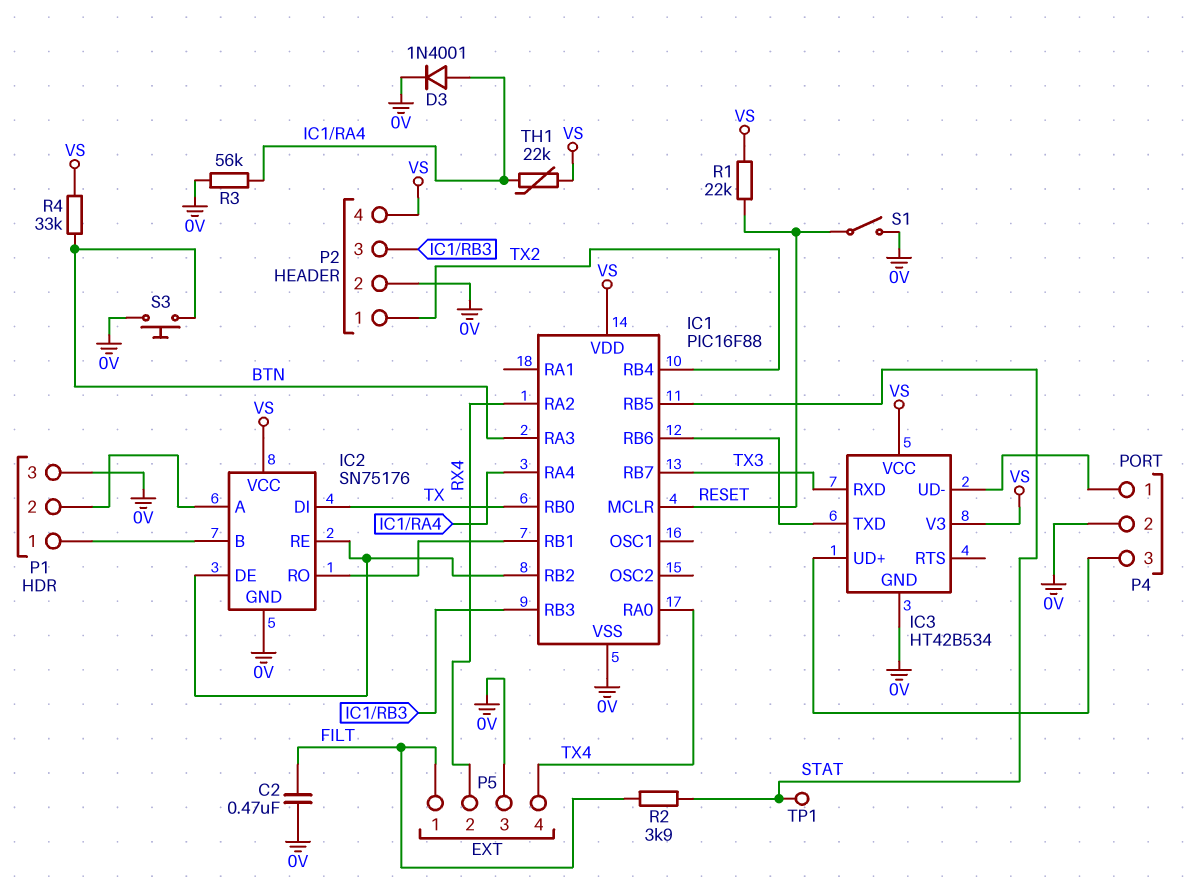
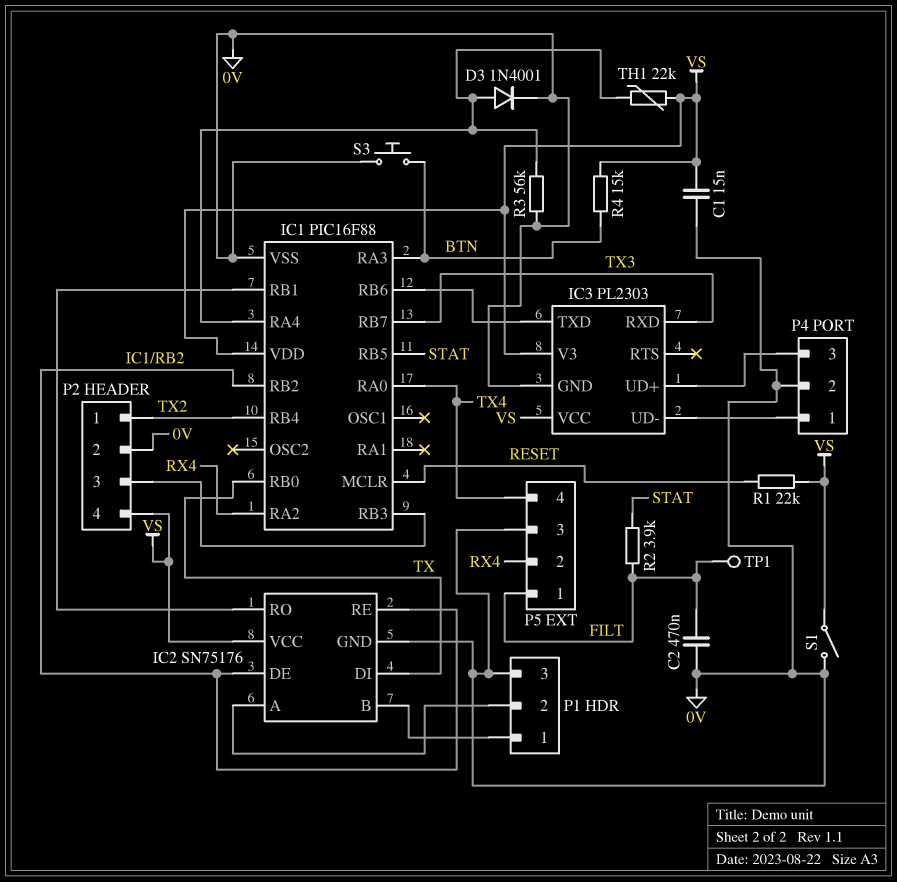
C1: none -> 15nF (0V, VS)
IC3: HT42B534 -> PL2303
R4: 33k (BTN, VS) -> 15k (BTN, VS)
S1: switch (0V, RESET) -> switch (0V, VS)
TP1: test point (STAT) -> test point (FILT)

